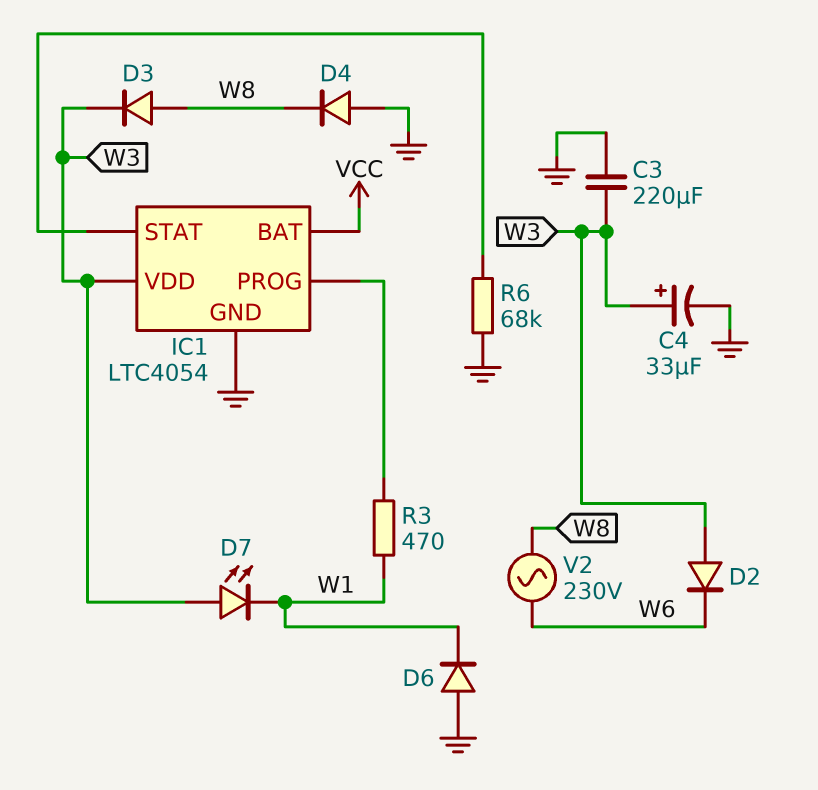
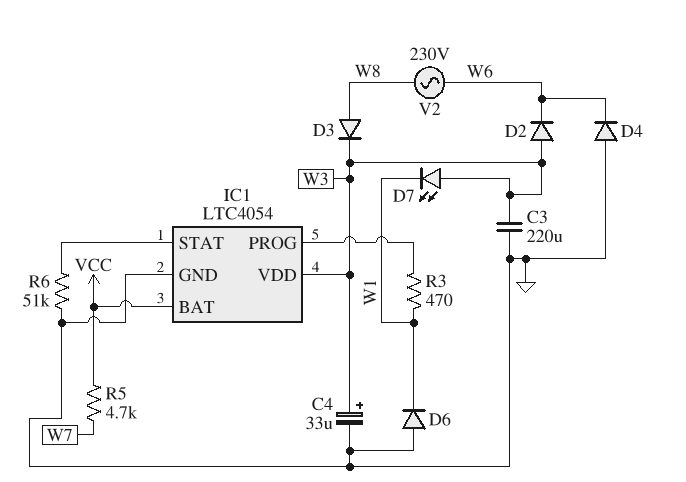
D4: diode (A GND, K W8) -> diode (A GND, K W6)
R5: none -> 4.7k (VCC, W7)
R6: 68k (GND, IC1/STAT) -> 51k (GND, IC1/STAT)

